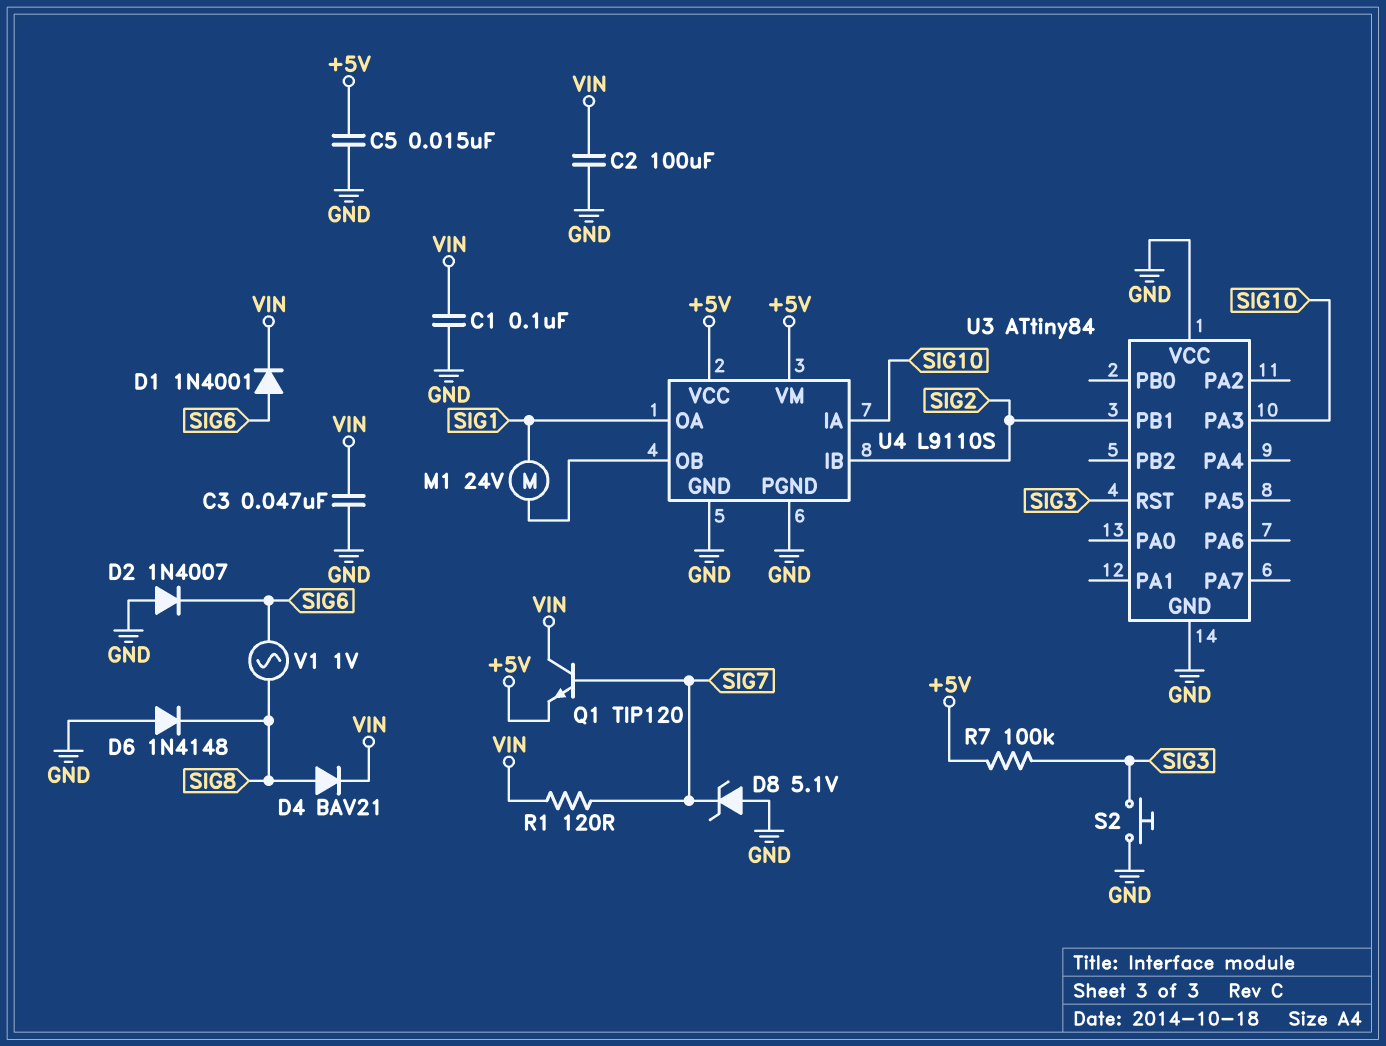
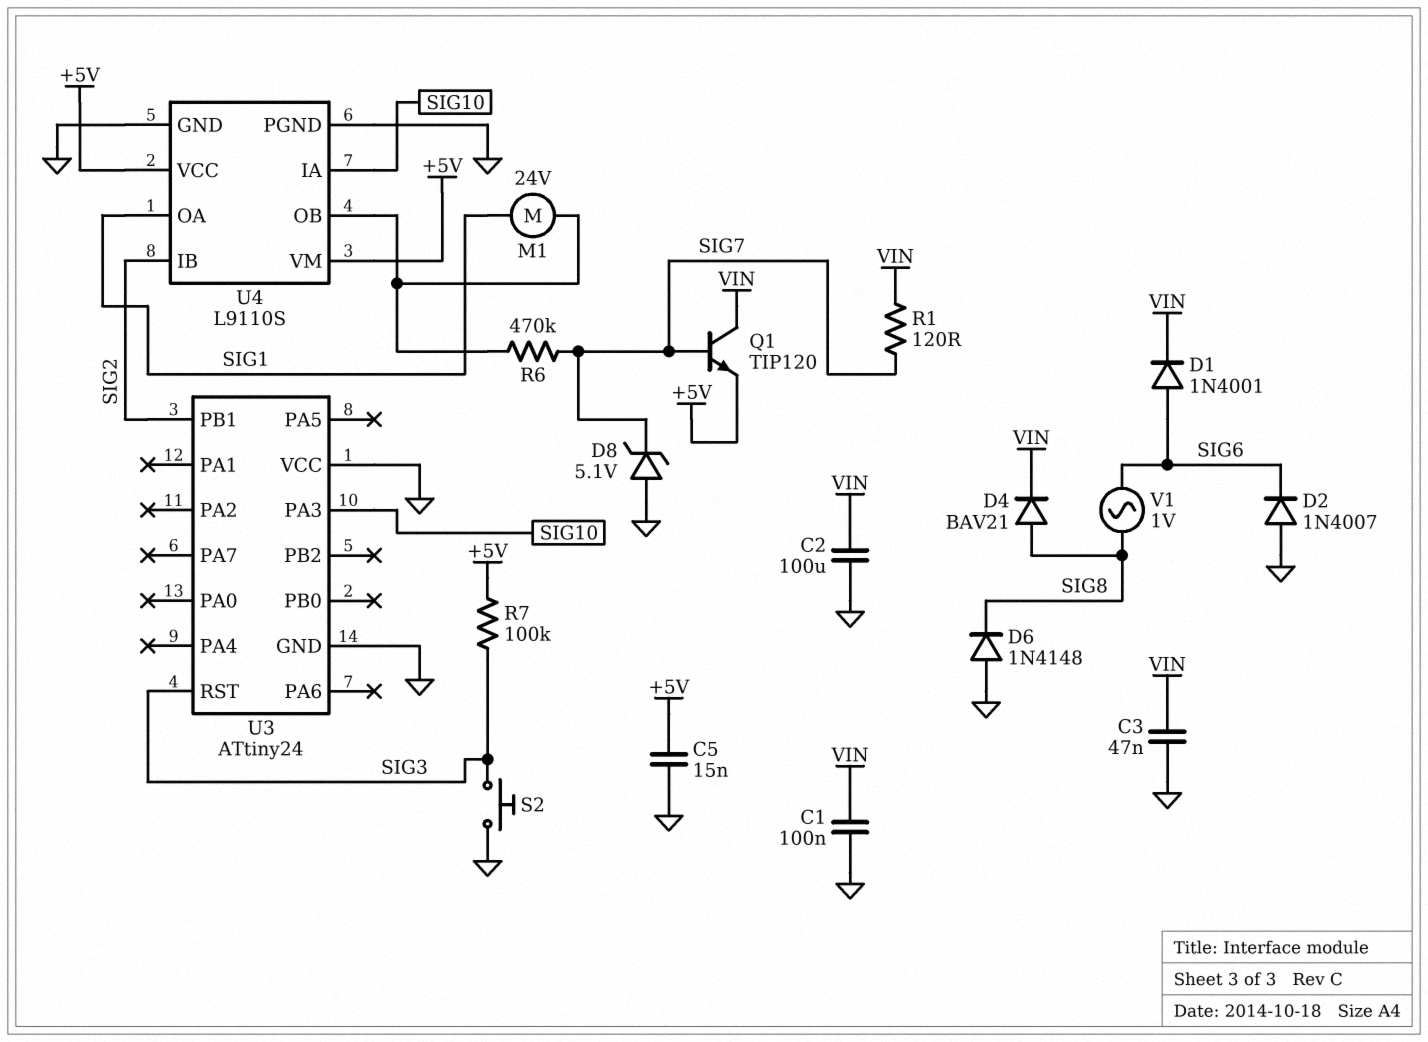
R6: none -> 470k (SIG7, U4/OB)
U3: ATtiny84 -> ATtiny24

